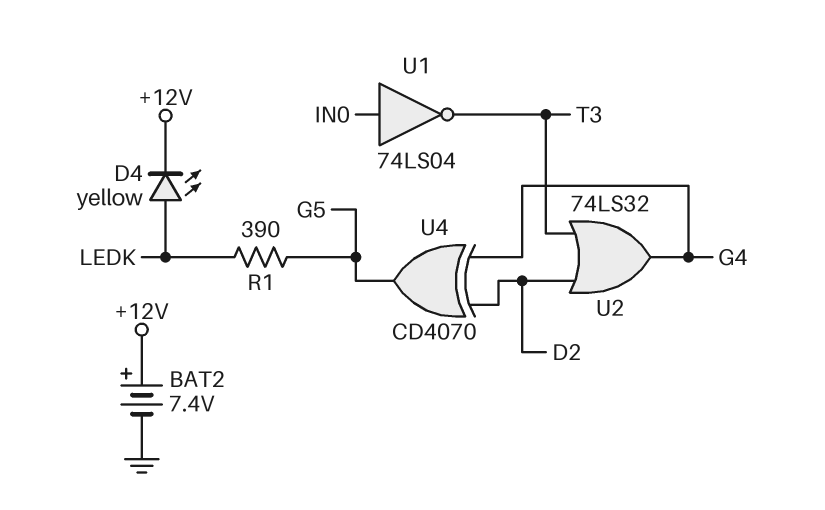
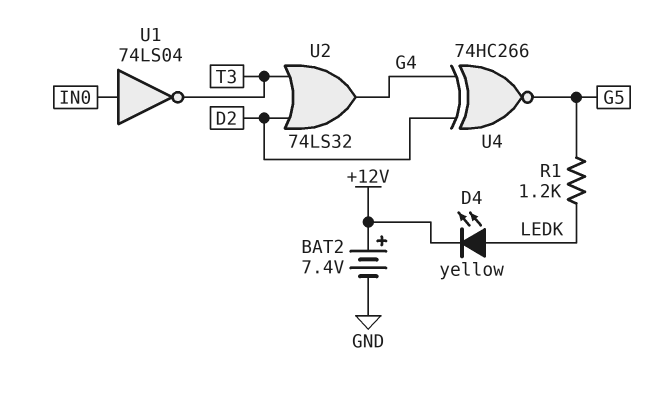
R1: 390 (G5, LEDK) -> 1.2k (G5, LEDK)
U4: XOR CD4070 (in D2, in G4, out G5) -> XNOR 74HC266 (in D2, in G4, out G5)

